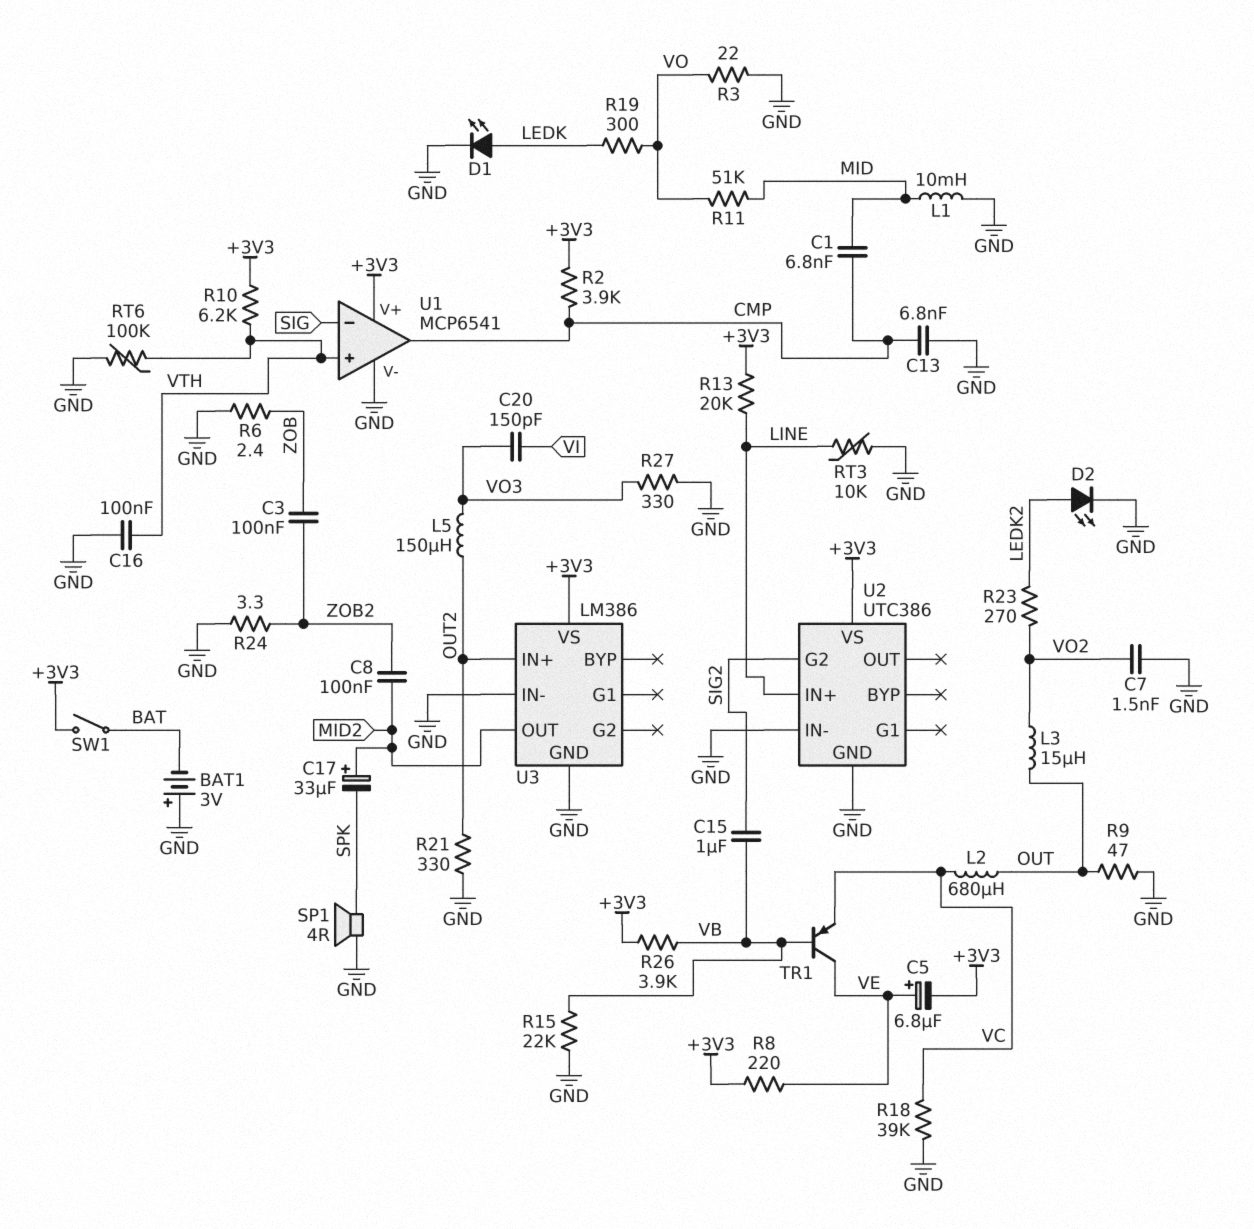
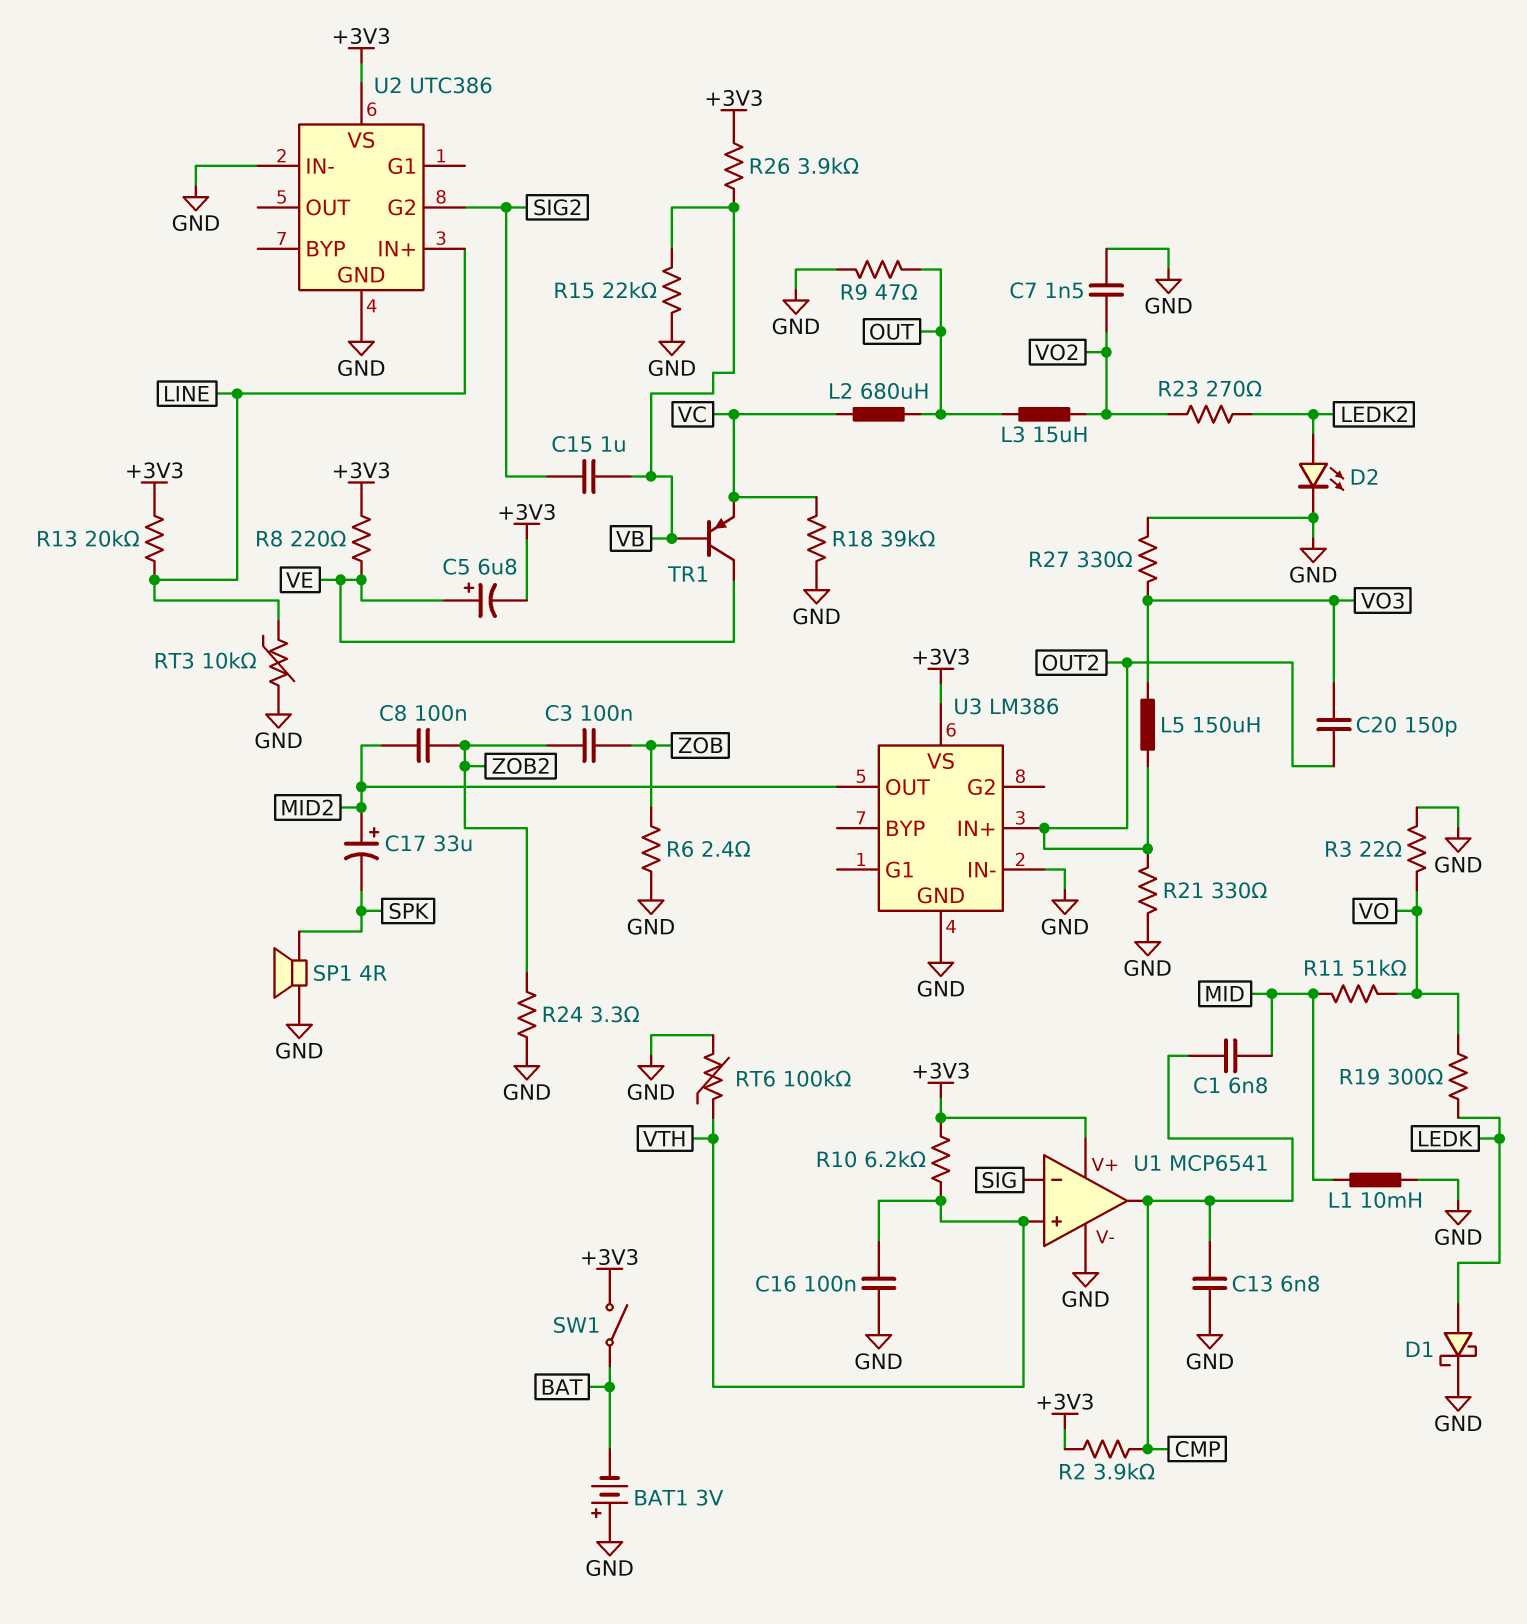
C20: 150pF (VI, VO3) -> 150pF (OUT2, VO3)
D1: LED (A LEDK, K GND) -> schottky (A LEDK, K GND)

